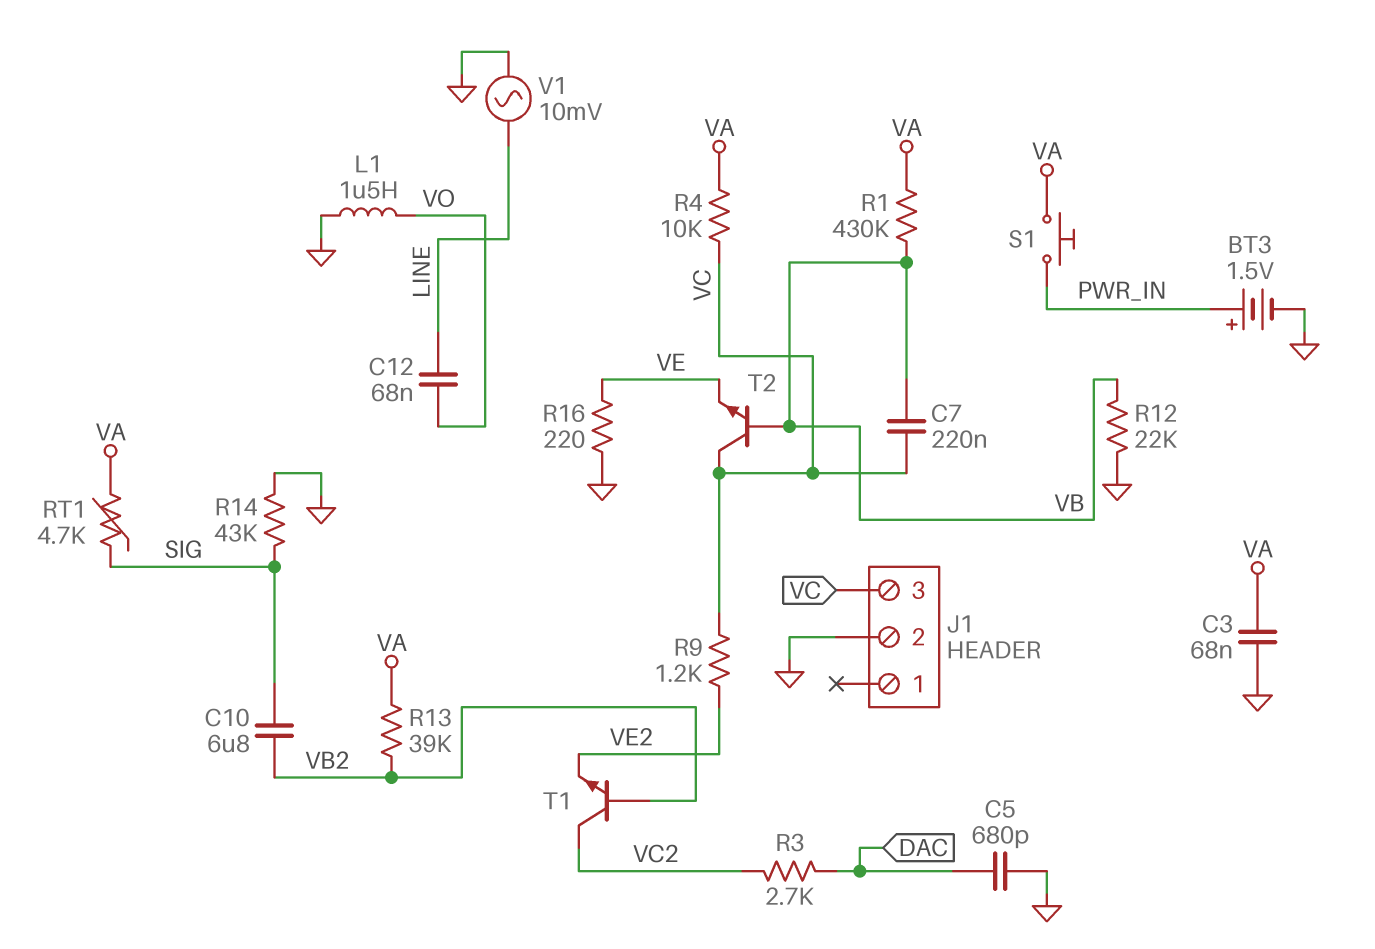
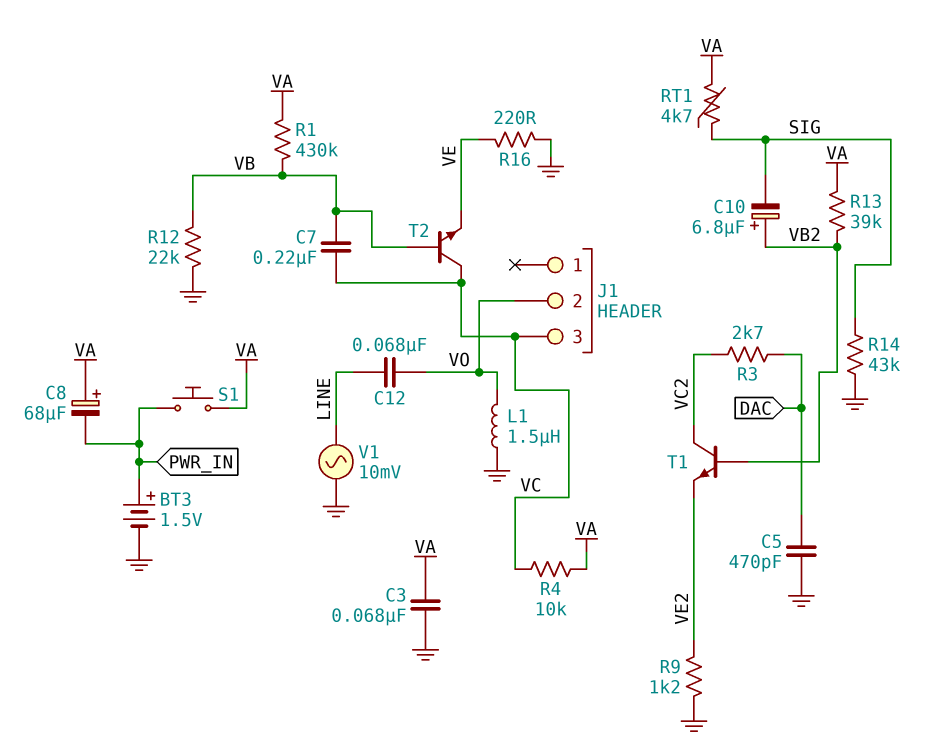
C5: 680pF (DAC, GND) -> 470pF (DAC, GND)
C8: none -> 68uF (plus VA, minus PWR_IN)
C10: 6.8uF (SIG, VB2) -> 6.8uF (plus VB2, minus SIG)
J1 pin 2: GND -> VO
R9: 1.2k (VC, VE2) -> 1.2k (GND, VE2)

